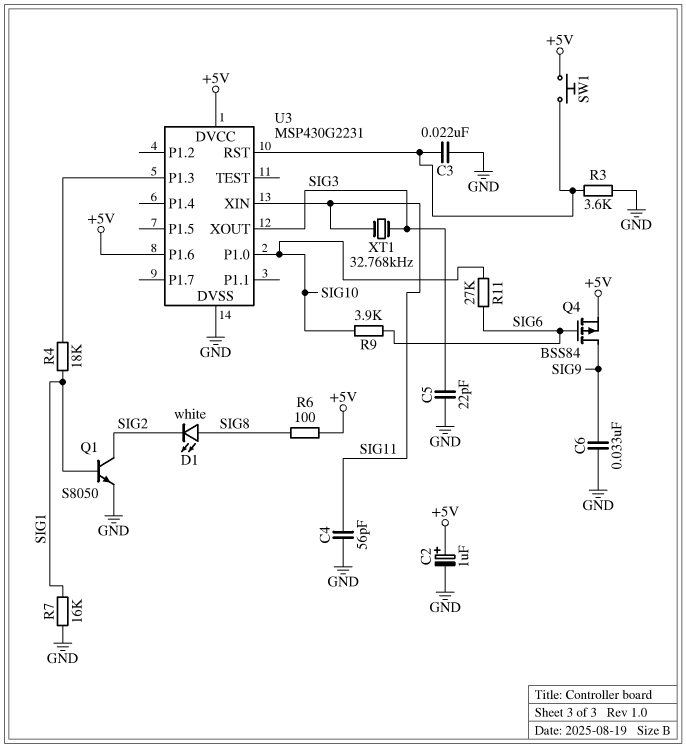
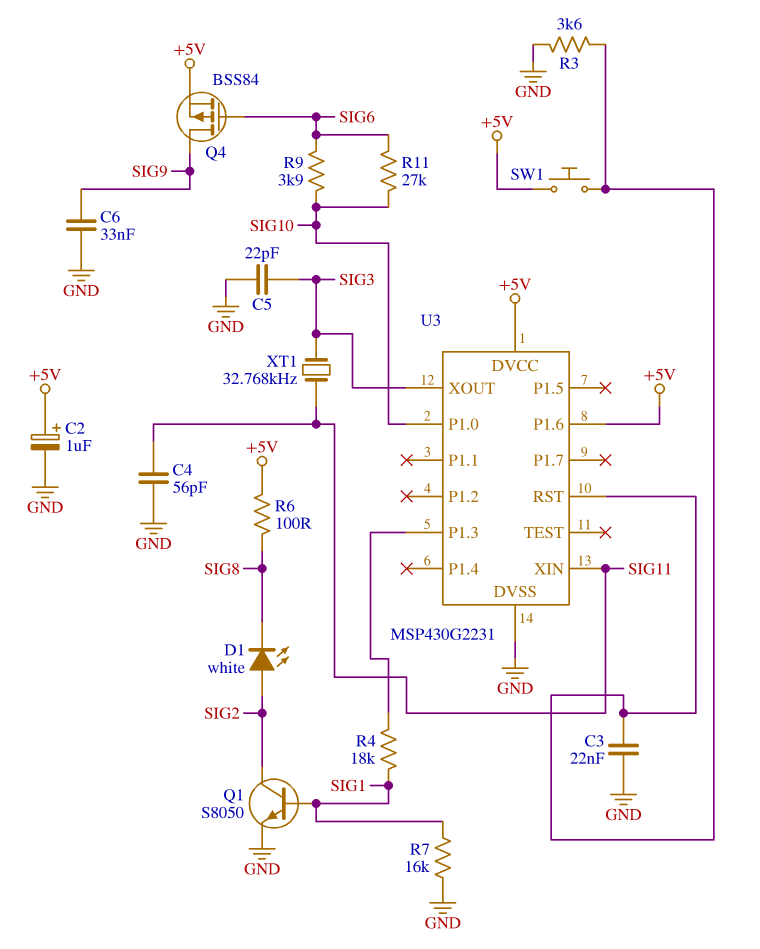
D1: LED white (A SIG8, K SIG2) -> LED white (A SIG2, K SIG8)

